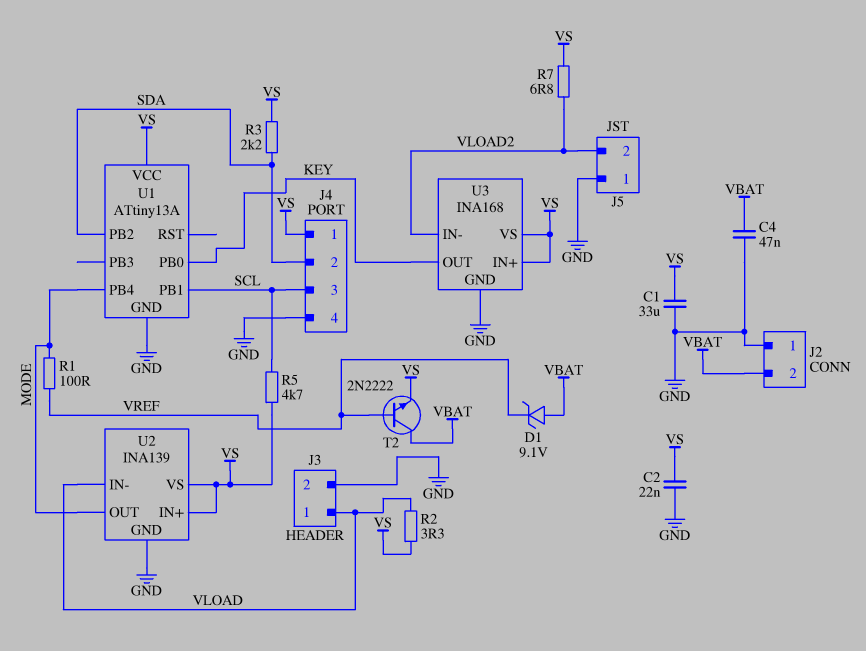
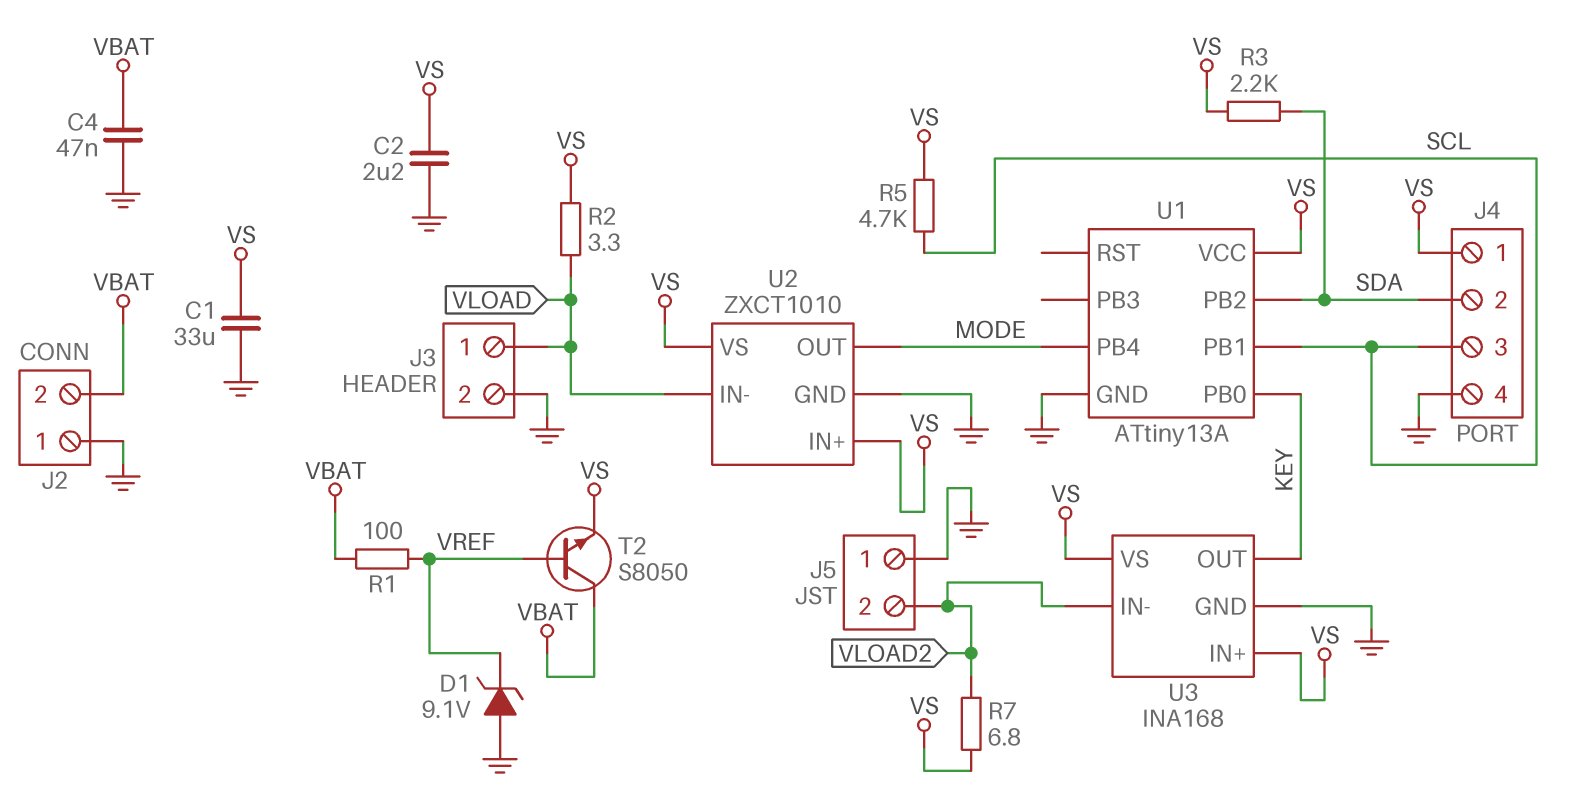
C2: 22nF (GND, VS) -> 2.2uF (GND, VS)
D1: zener 9.1V (A VBAT, K VREF) -> zener 9.1V (A GND, K VREF)
R1: 100 (MODE, VREF) -> 100 (VBAT, VREF)
T2: NPN 2N2222 (B VREF, C VBAT, E VS) -> NPN S8050 (B VREF, C VBAT, E VS)
U2: INA139 -> ZXCT1010

